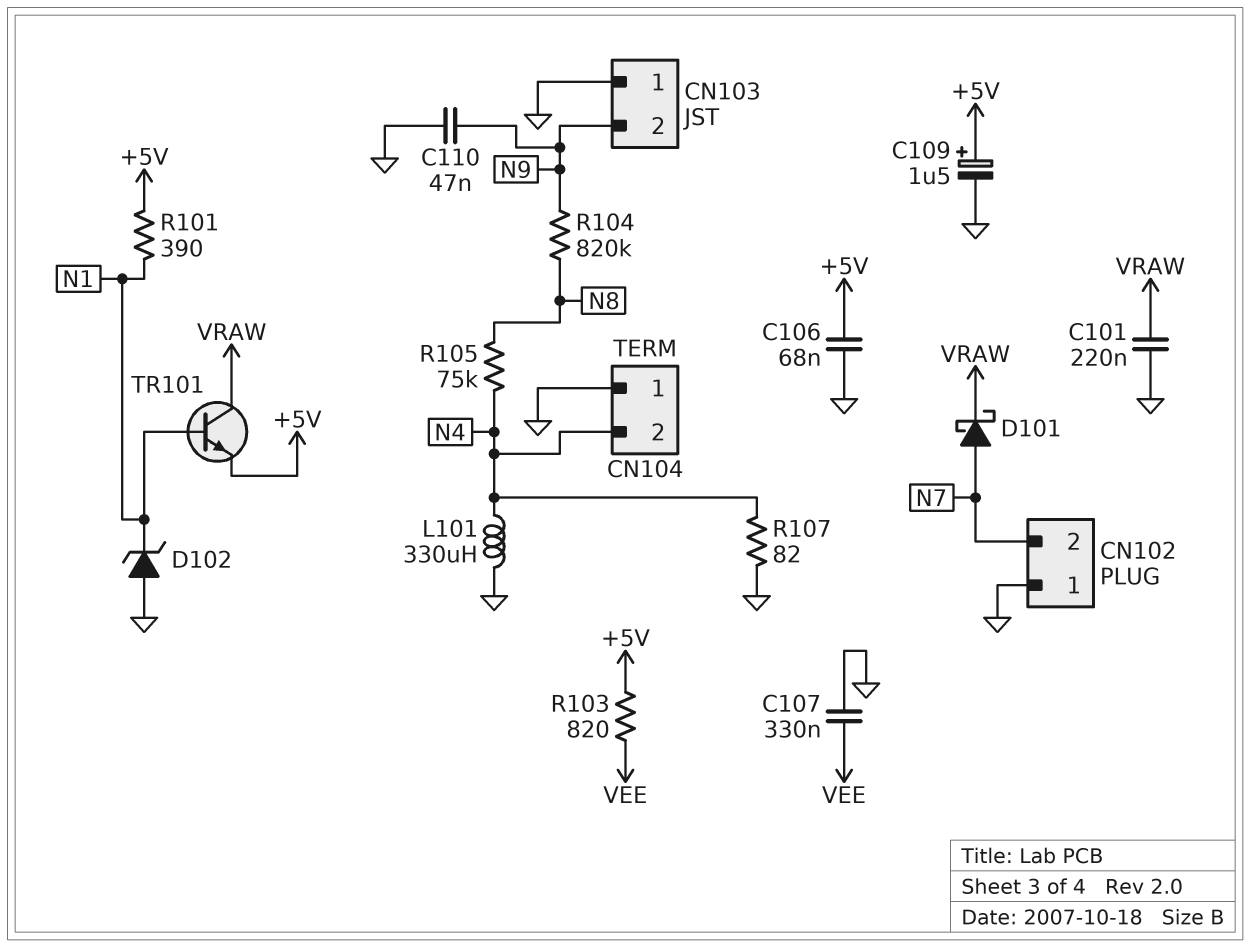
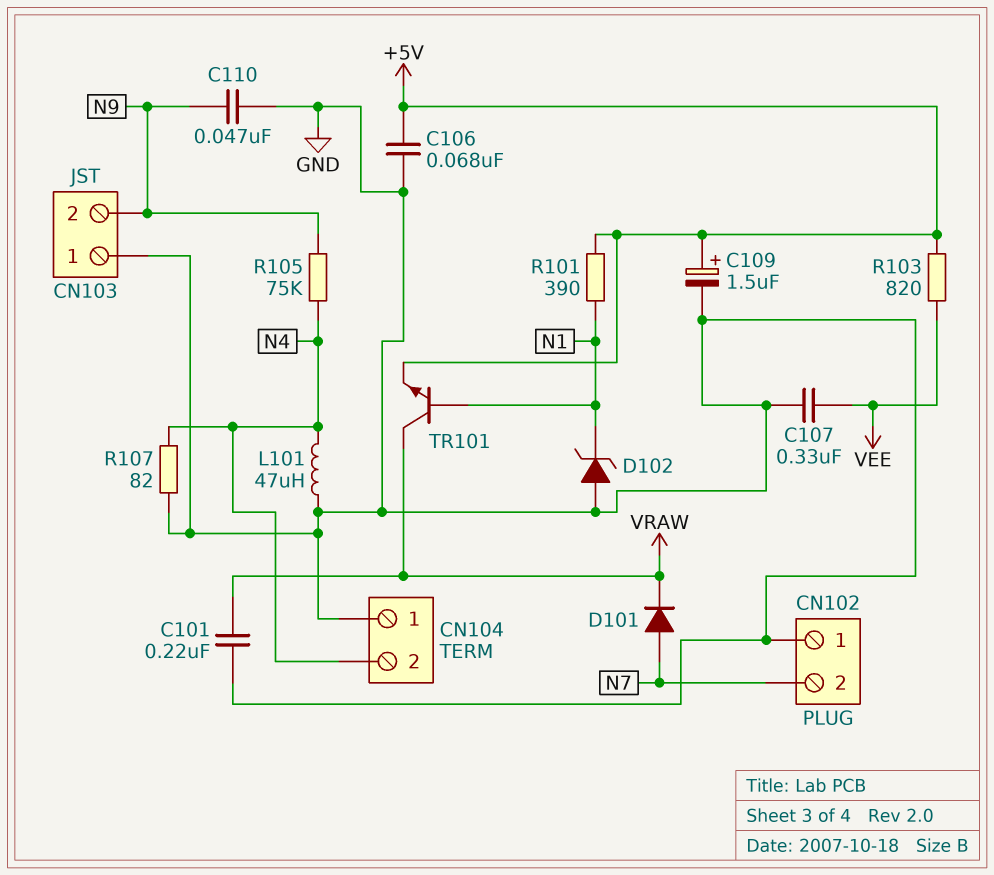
D101: schottky (A N7, K VRAW) -> diode (A N7, K VRAW)
L101: 330uH (GND, N4) -> 47uH (GND, N4)
R104: 820k (N8, N9) -> none
R105: 75k (N4, N8) -> 75k (N4, N9)

